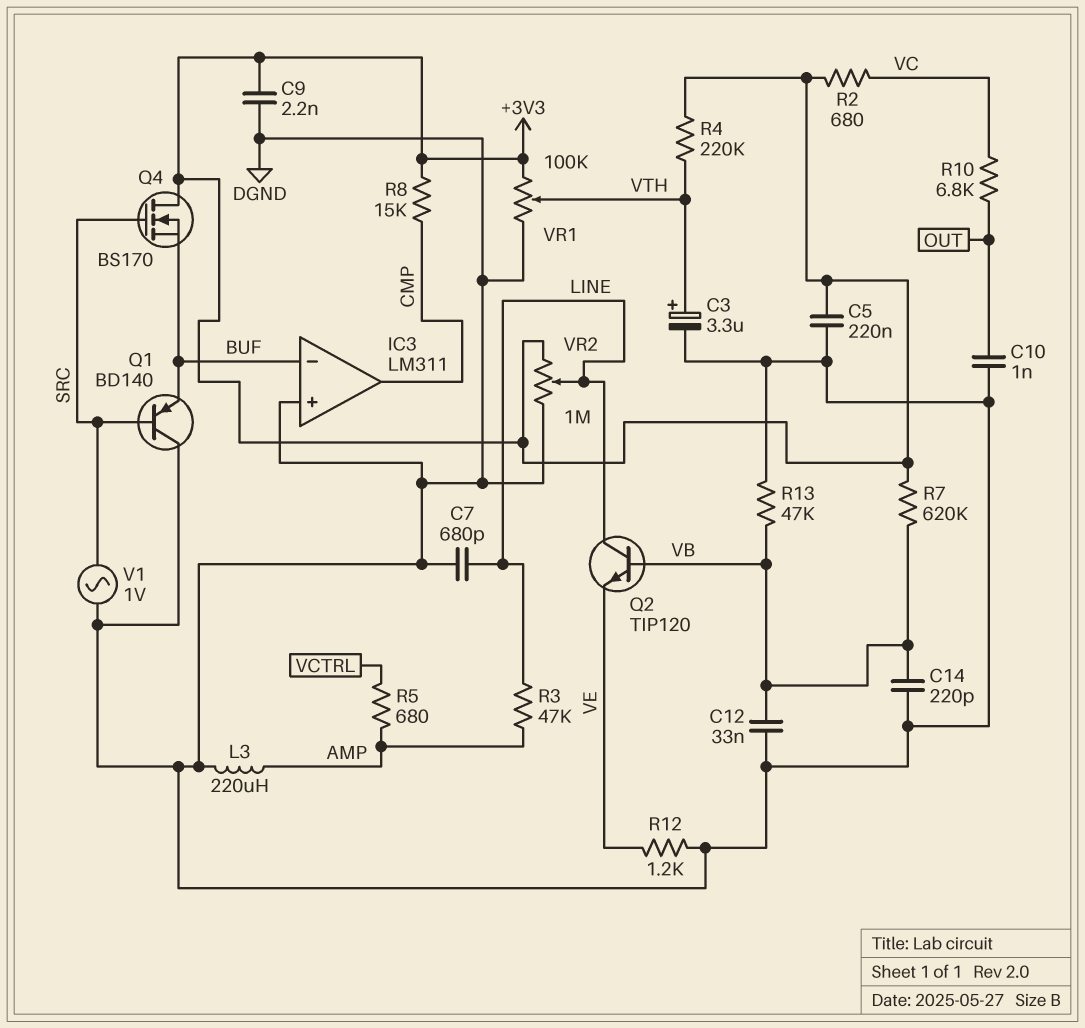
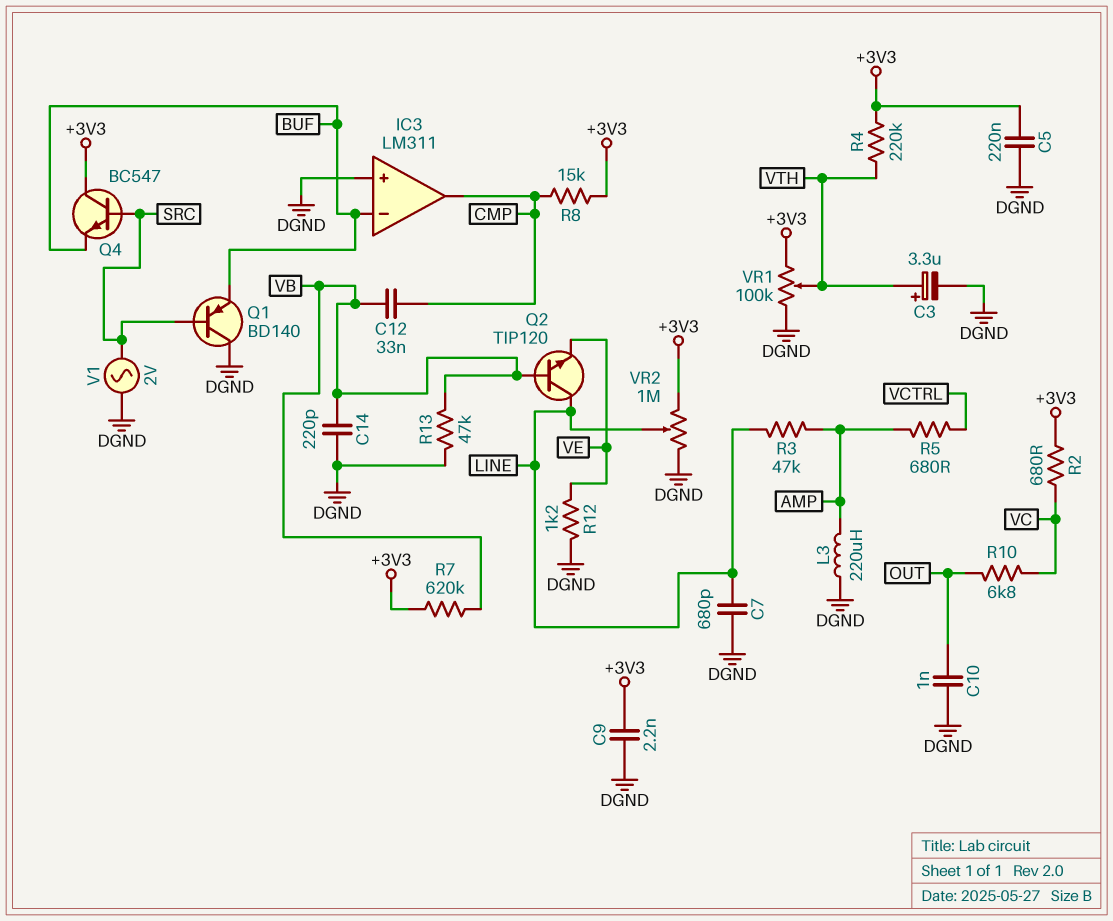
C12: 33nF (DGND, VB) -> 33nF (CMP, VB)
Q4: NMOS BS170 (G SRC, D +3V3, S BUF) -> NPN BC547 (B SRC, C +3V3, E BUF)
V1: AC 1V (DGND, SRC) -> AC 2V (DGND, SRC)

